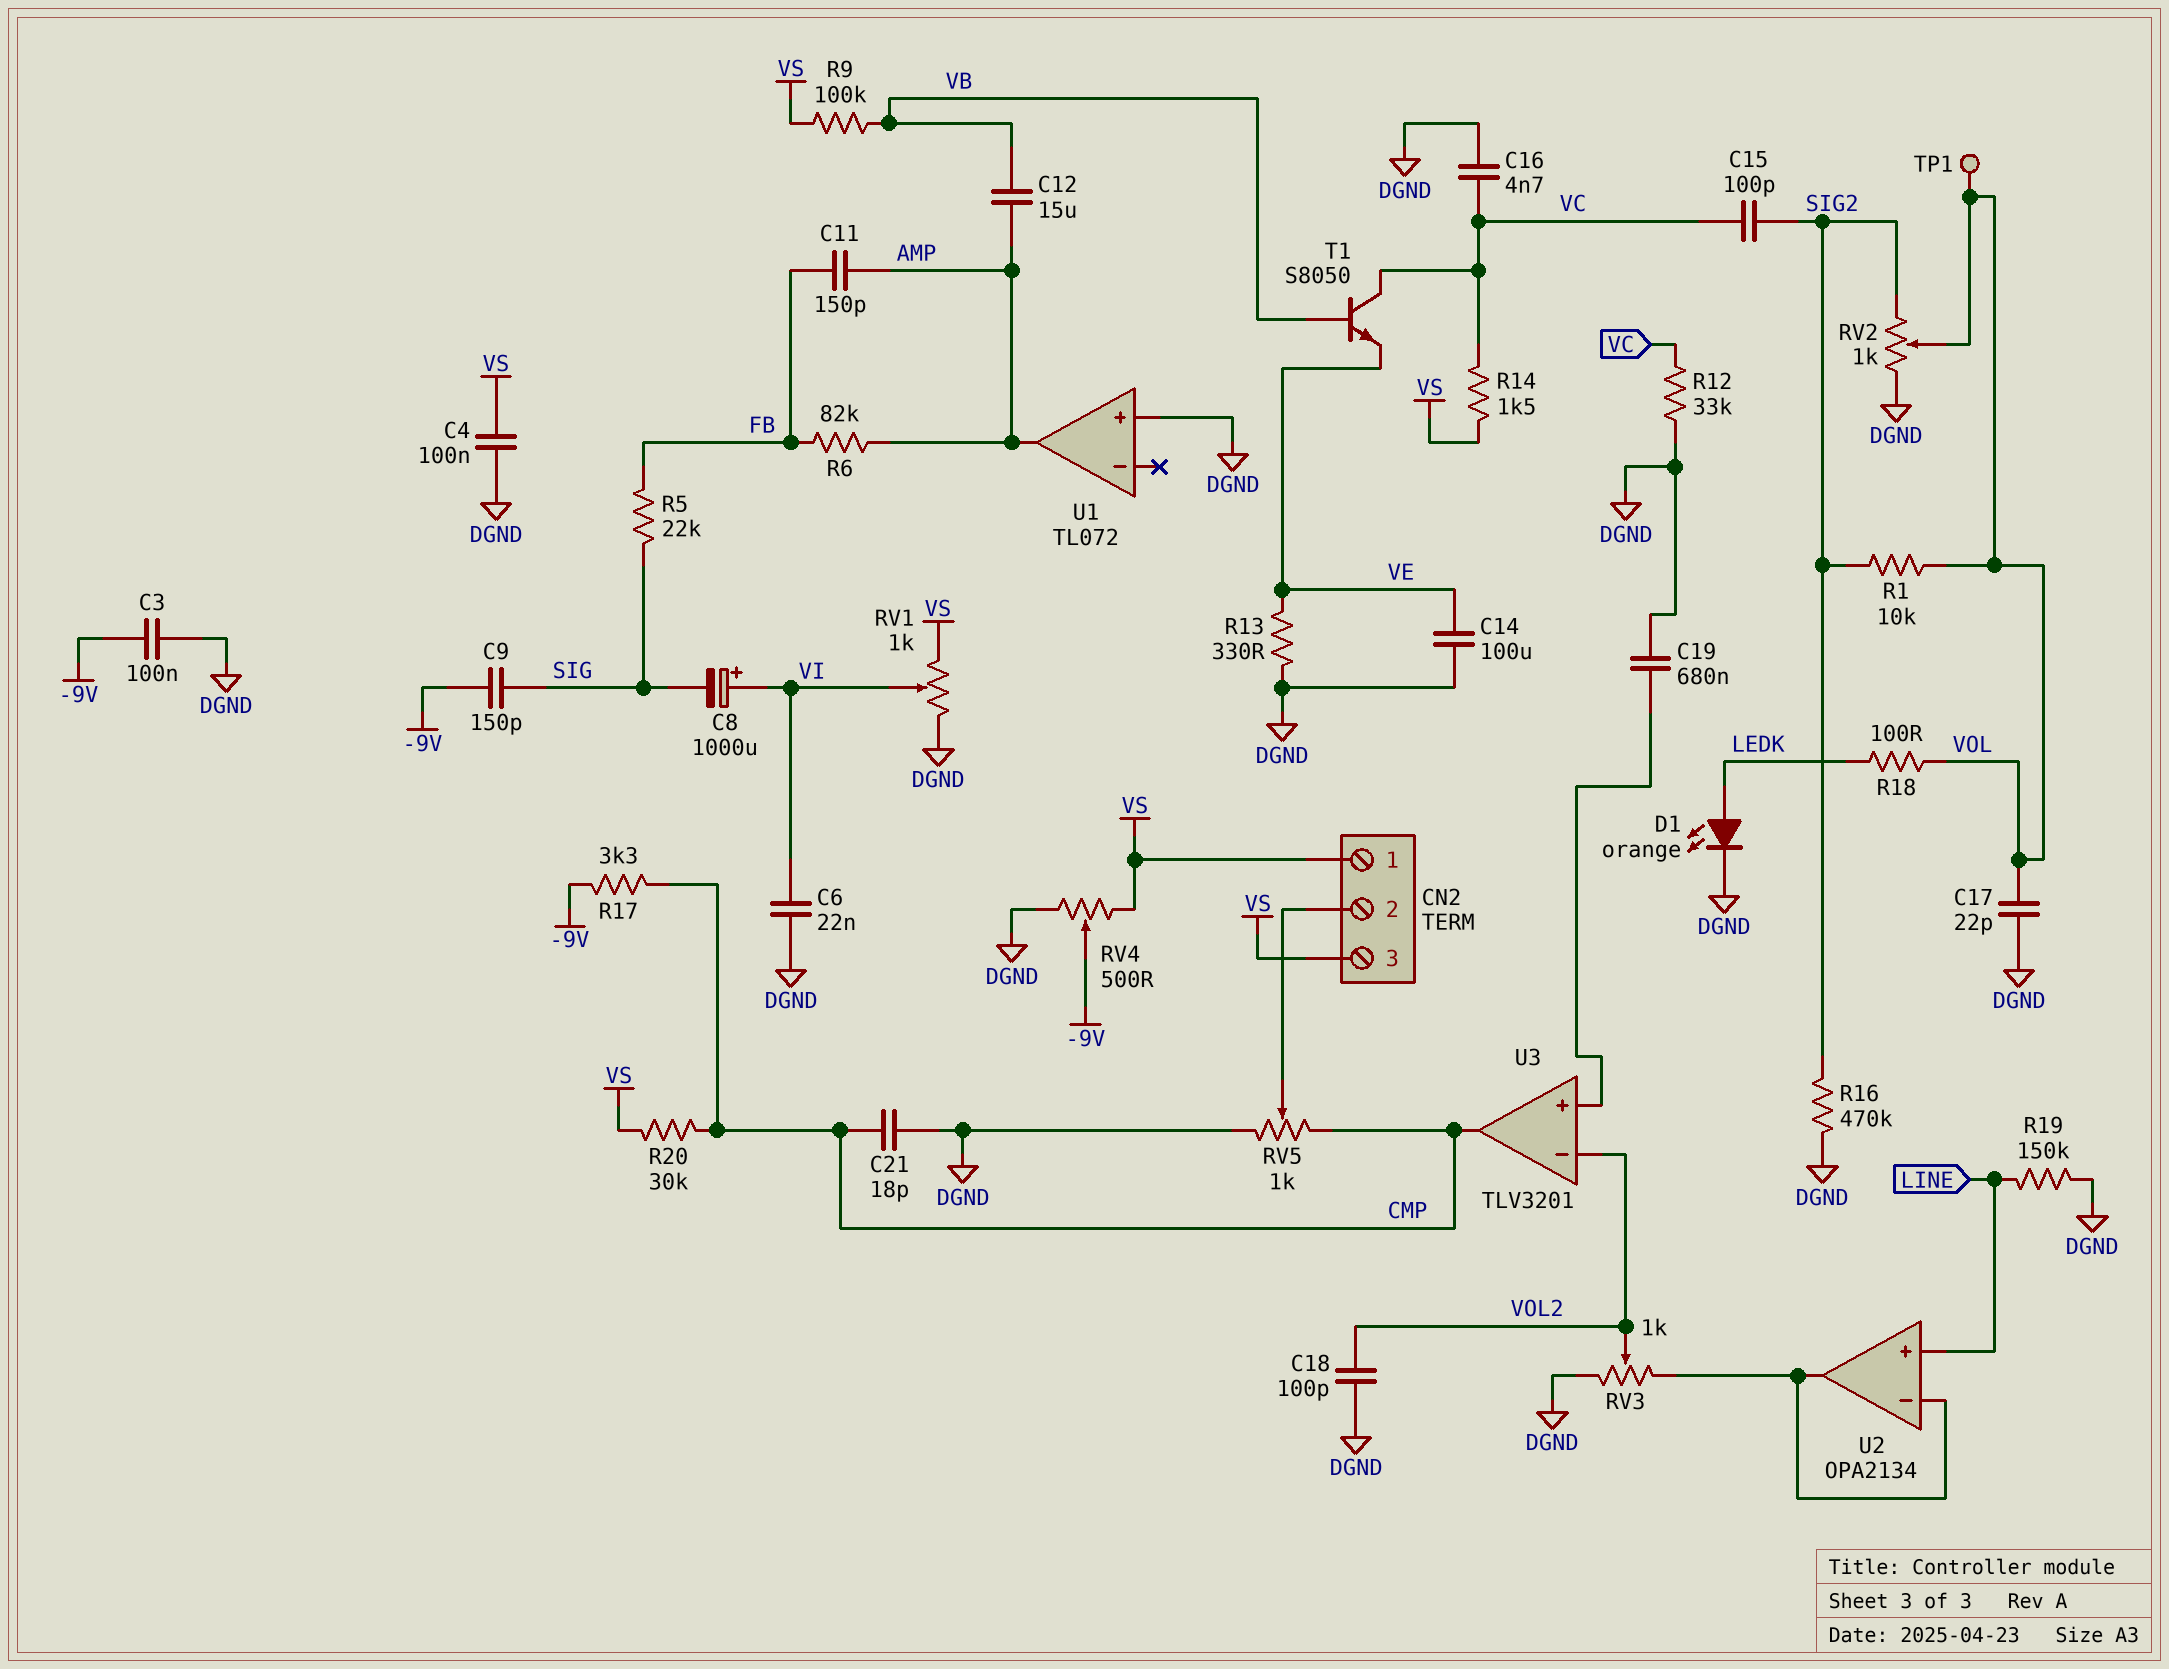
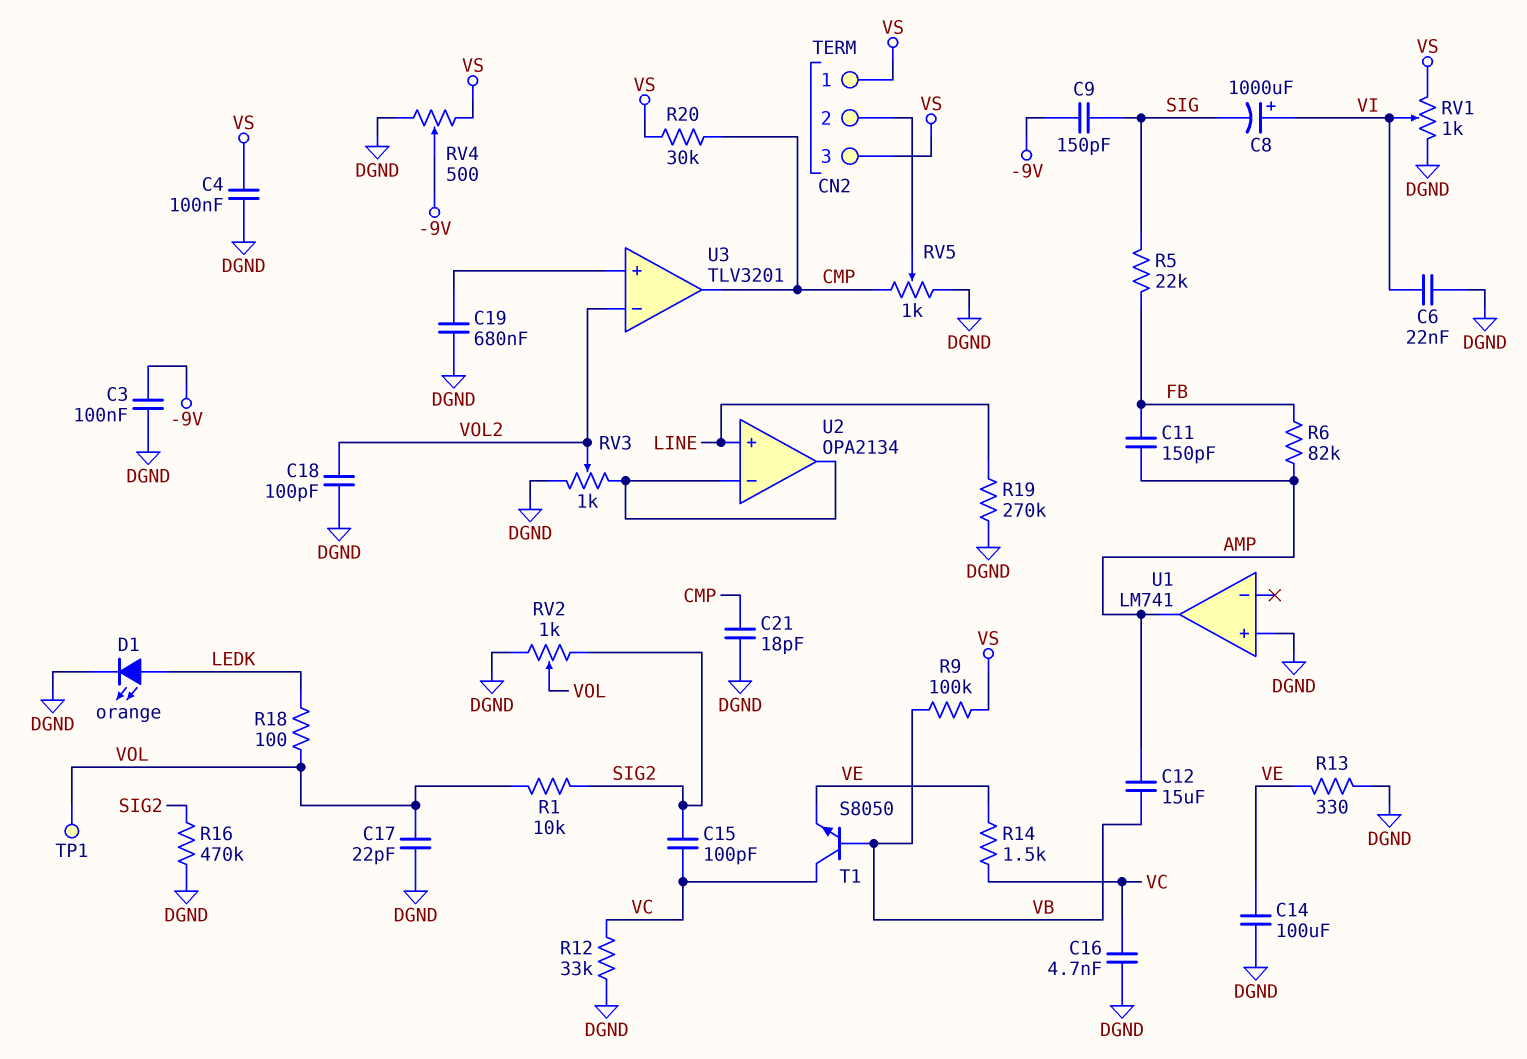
R14: 1.5k (VC, VS) -> 1.5k (VC, VE)
R17: 3.3k (-9V, CMP) -> none
R19: 150k (DGND, LINE) -> 270k (DGND, LINE)
U1: TL072 -> LM741

